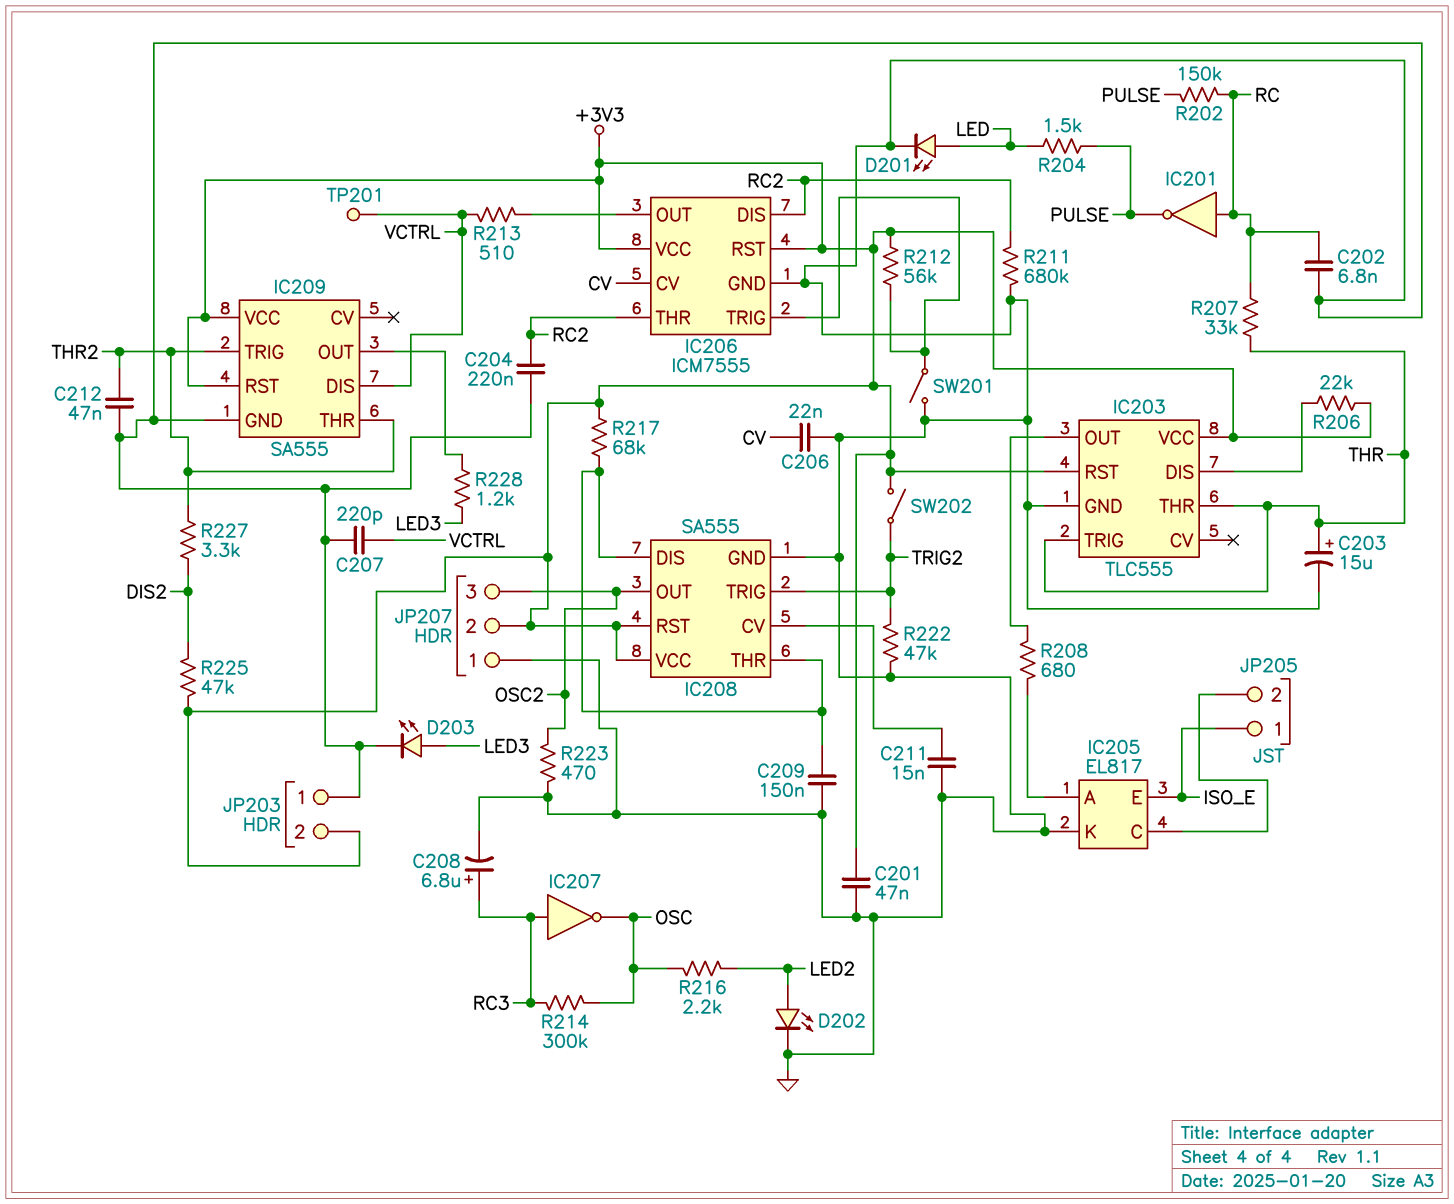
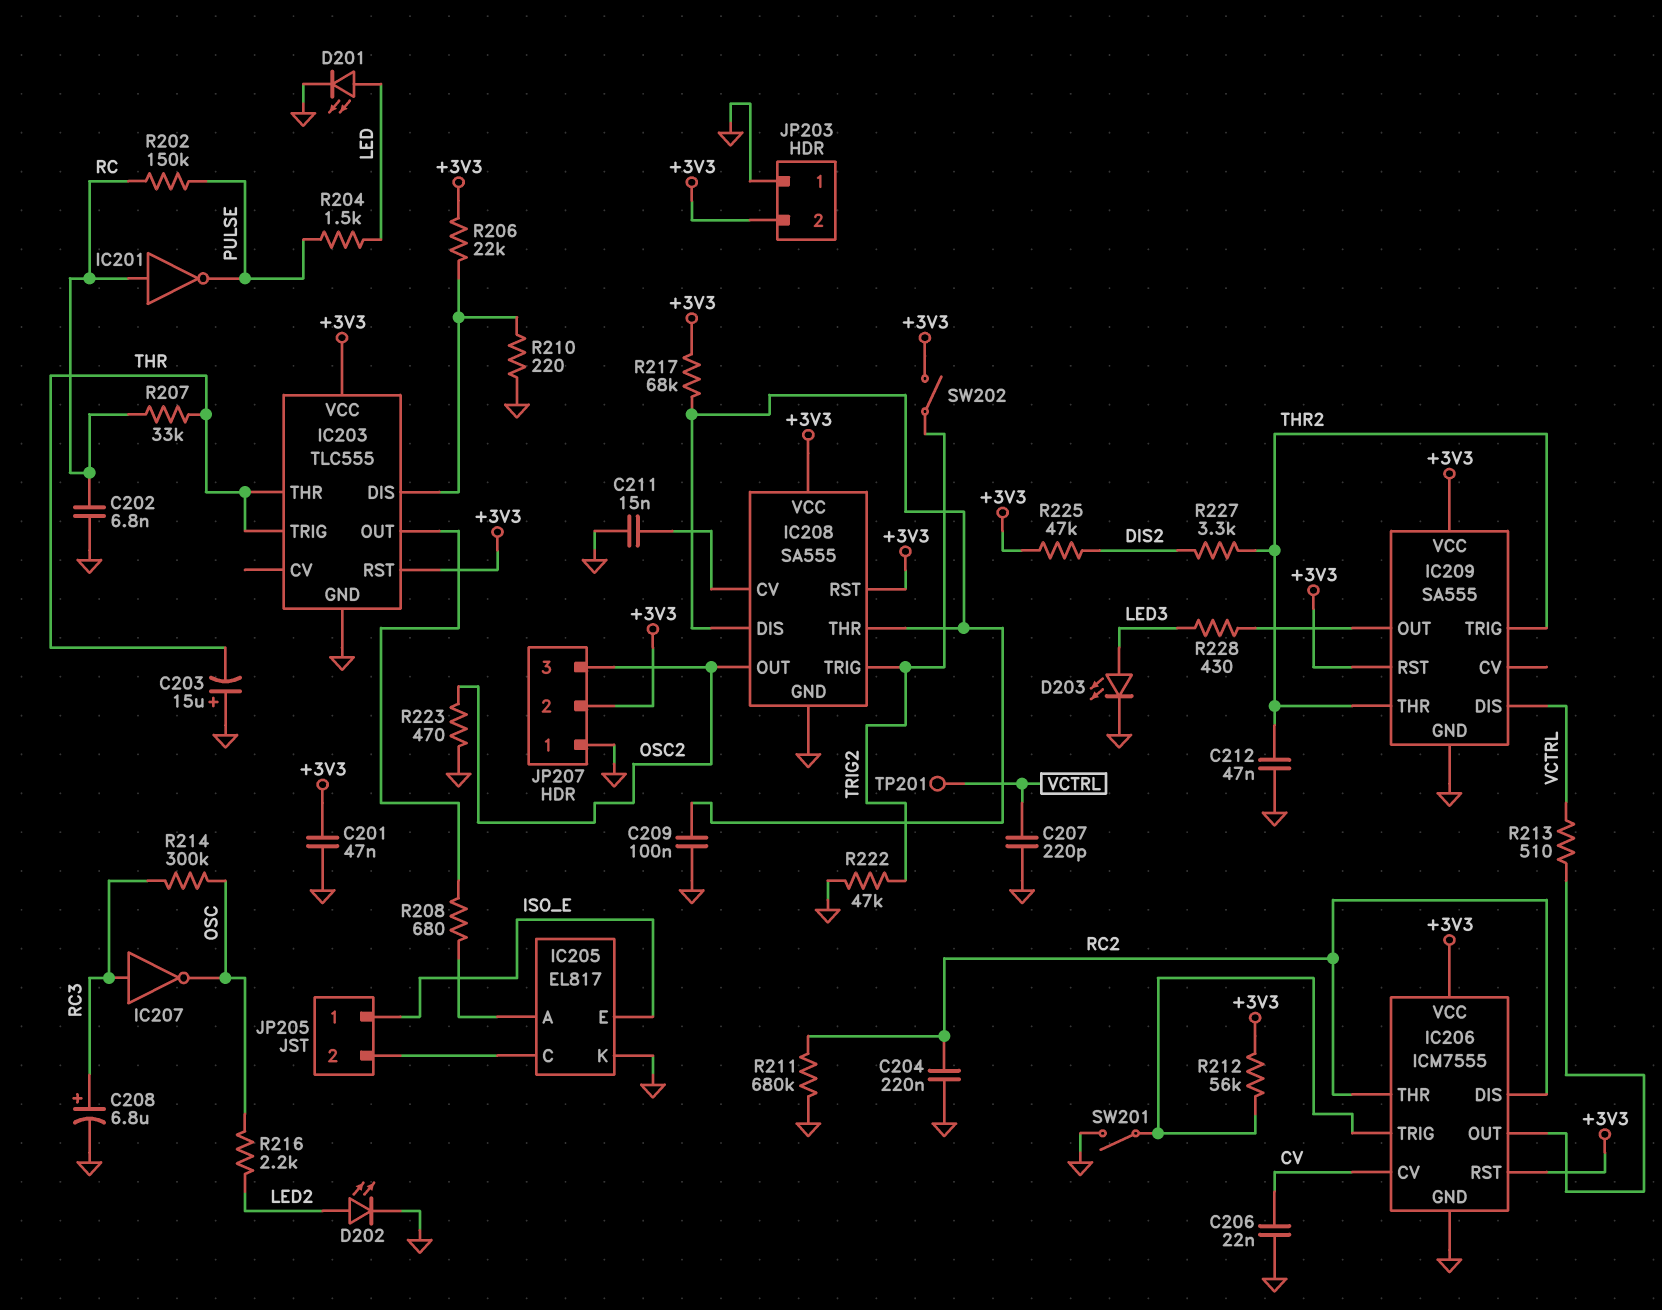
C203: 15uF (plus THR, minus GND) -> 15uF (plus GND, minus THR)
C209: 150nF (GND, IC208/DIS) -> 100nF (GND, IC208/DIS)
R210: none -> 220 (GND, IC203/DIS)
R228: 1.2k (IC209/OUT, LED3) -> 430 (IC209/OUT, LED3)

